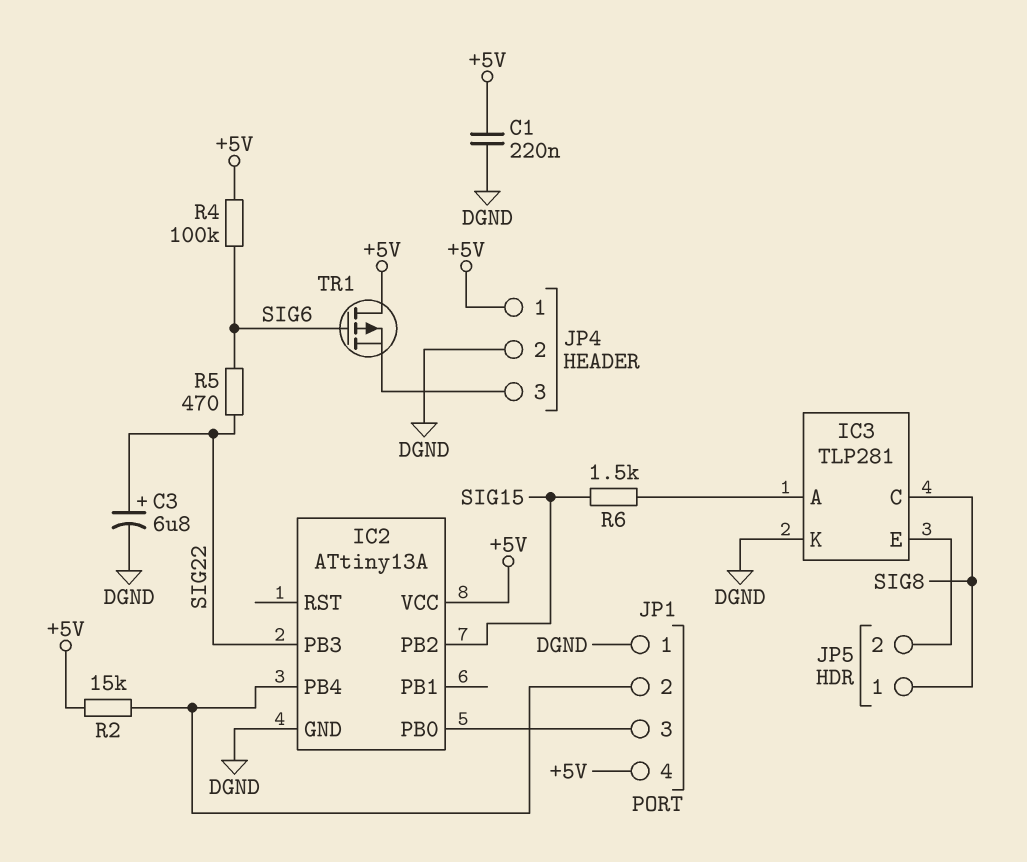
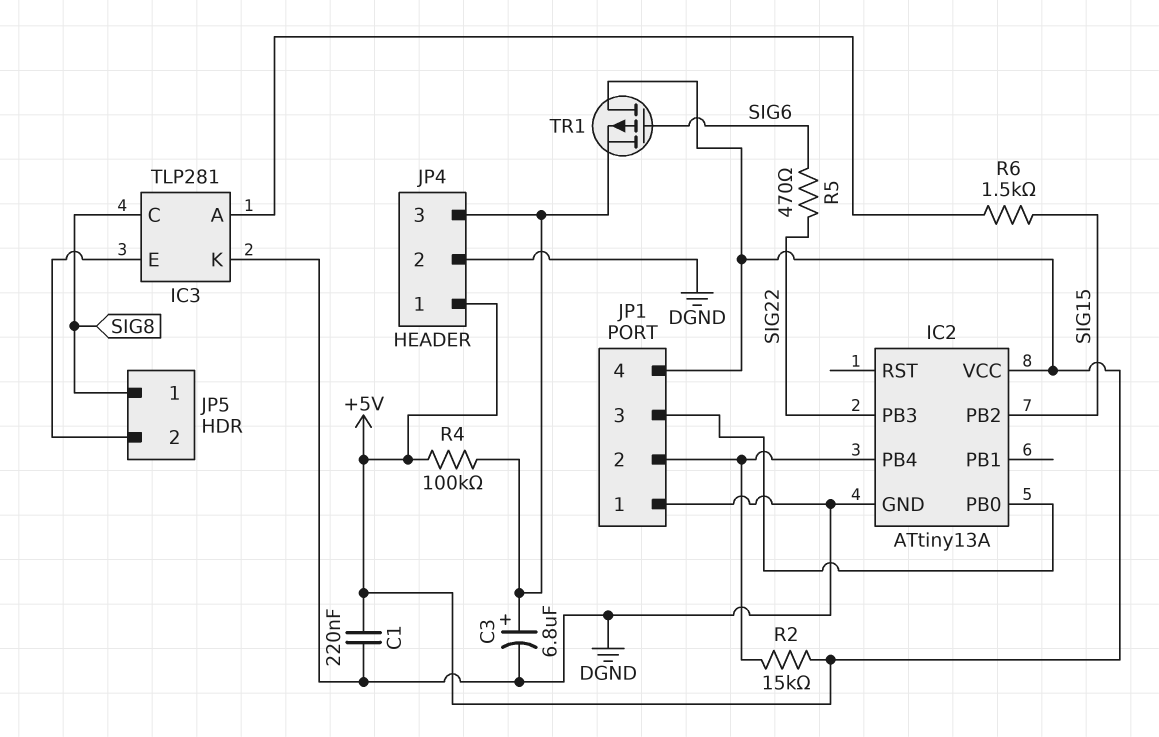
C3: 6.8uF (plus SIG22, minus DGND) -> 6.8uF (plus JP4/3, minus DGND)
R4: 100k (+5V, SIG6) -> 100k (+5V, JP4/3)

